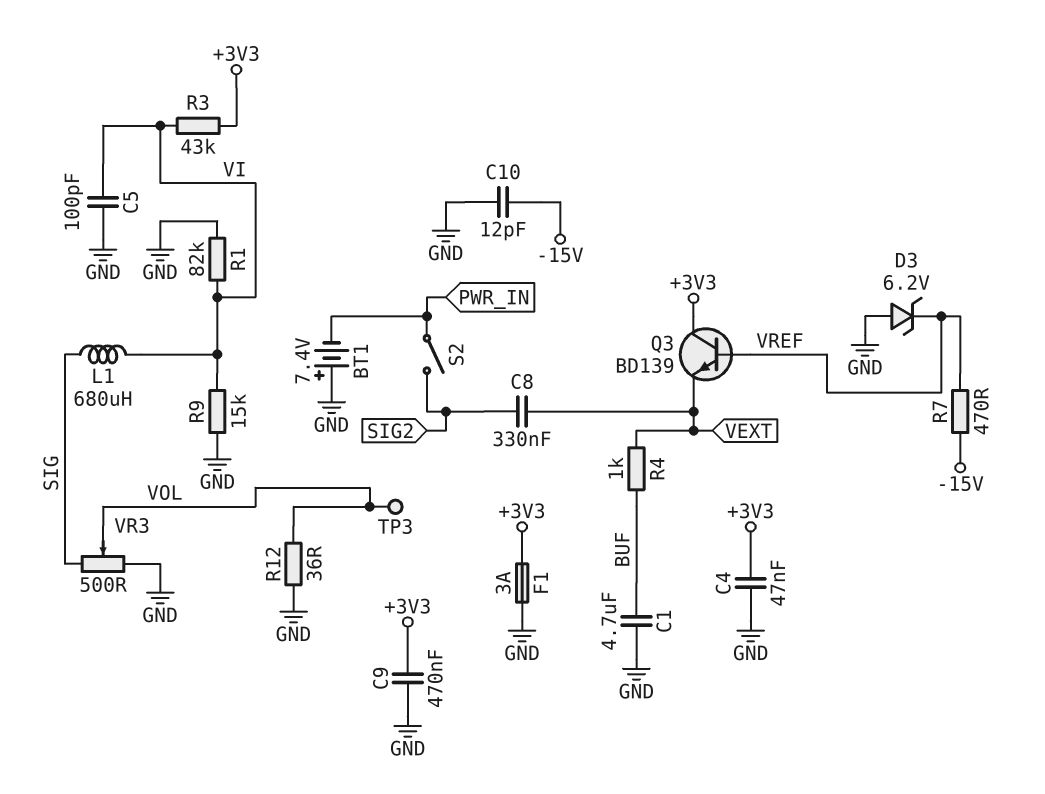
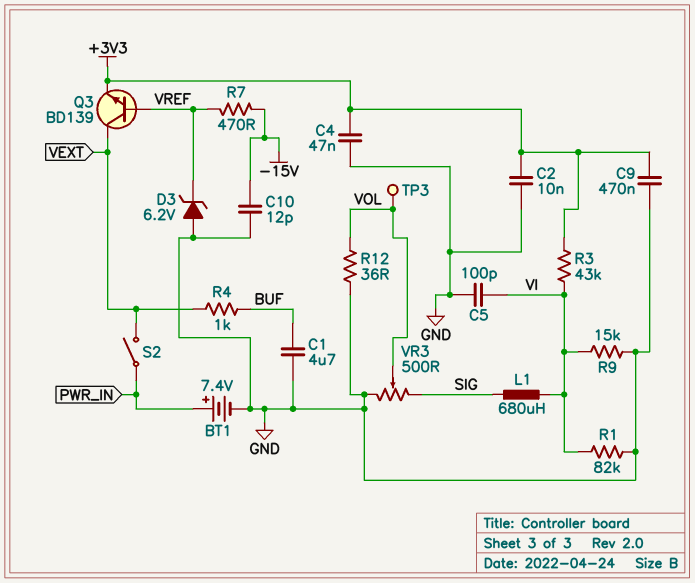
BT1: 7.4V (plus GND, minus PWR_IN) -> 7.4V (plus PWR_IN, minus GND)
C2: none -> 10nF (+3V3, GND)
C8: 330nF (SIG2, VEXT) -> none
F1: 3A (+3V3, GND) -> none
Q3: NPN BD139 (B VREF, C +3V3, E VEXT) -> NPN BD139 (B VREF, C VEXT, E +3V3)
S2: switch (PWR_IN, SIG2) -> switch (PWR_IN, VEXT)

